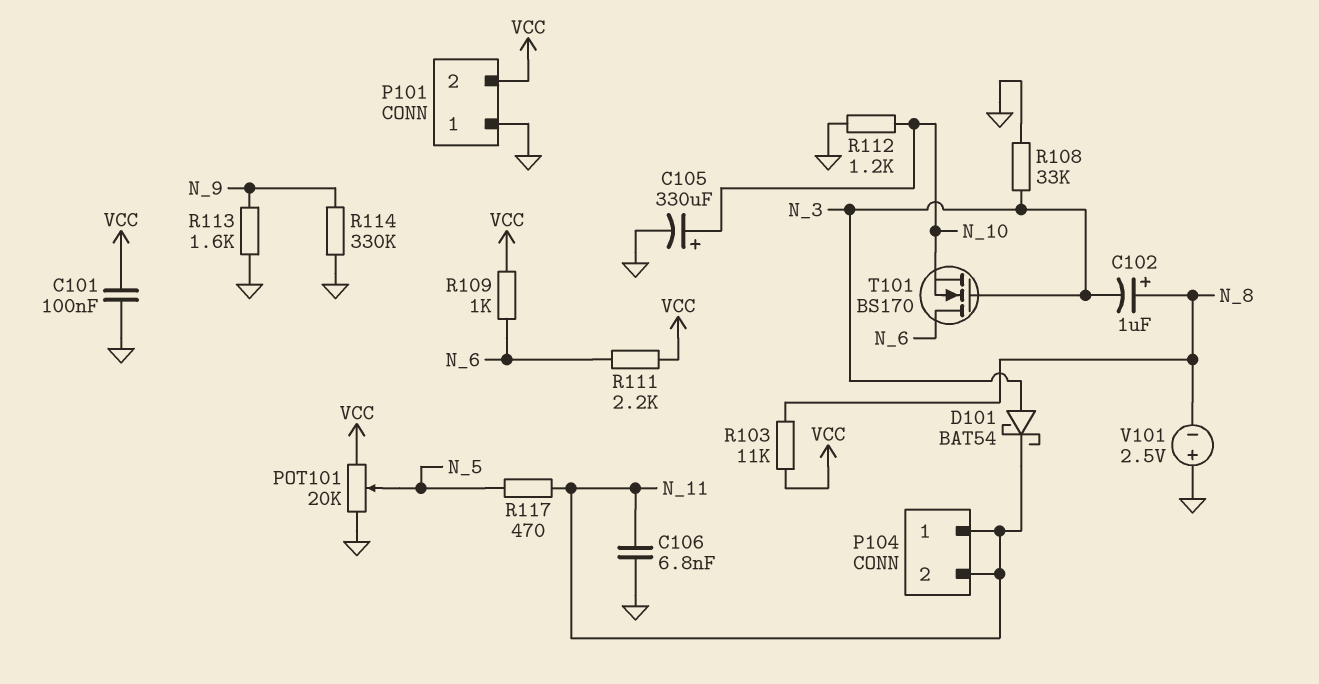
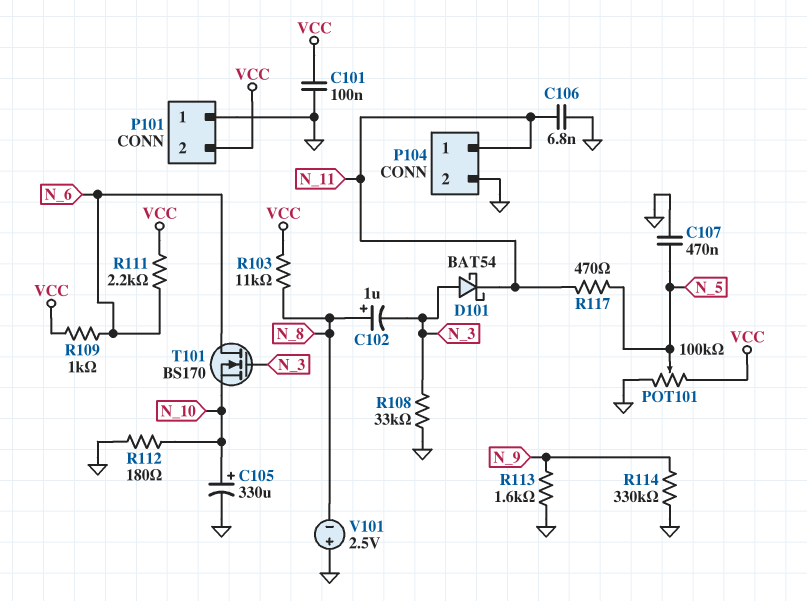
C107: none -> 470nF (GND, N_5)
P104 pin 2: N_11 -> GND
POT101: 20k (GND, VCC, wiper N_5) -> 100k (GND, VCC, wiper N_5)
R112: 1.2k (GND, N_10) -> 180 (GND, N_10)

